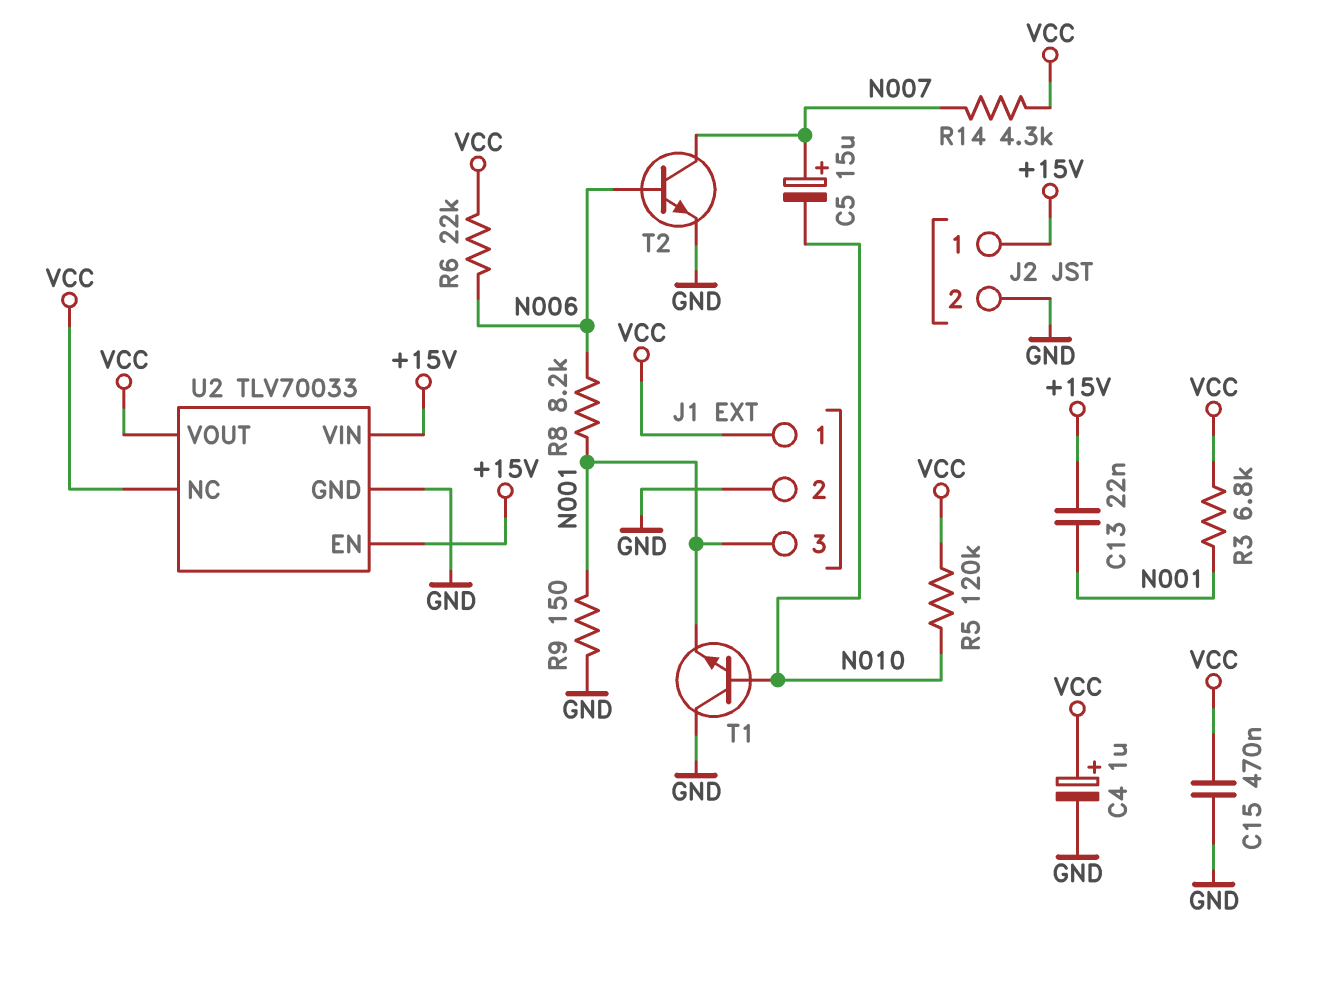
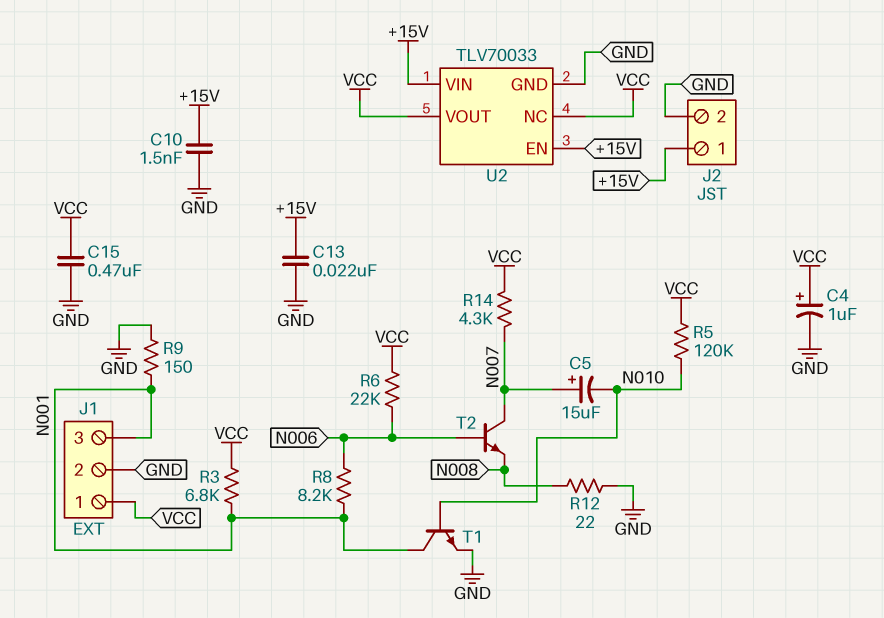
C10: none -> 1.5nF (+15V, GND)
C13: 22nF (+15V, N001) -> 22nF (+15V, GND)
R12: none -> 22 (GND, N008)
T1: NPN (B N010, C GND, E N001) -> NPN (B N010, C N001, E GND)
T2: NPN (B N006, C N007, E GND) -> NPN (B N006, C N007, E N008)

